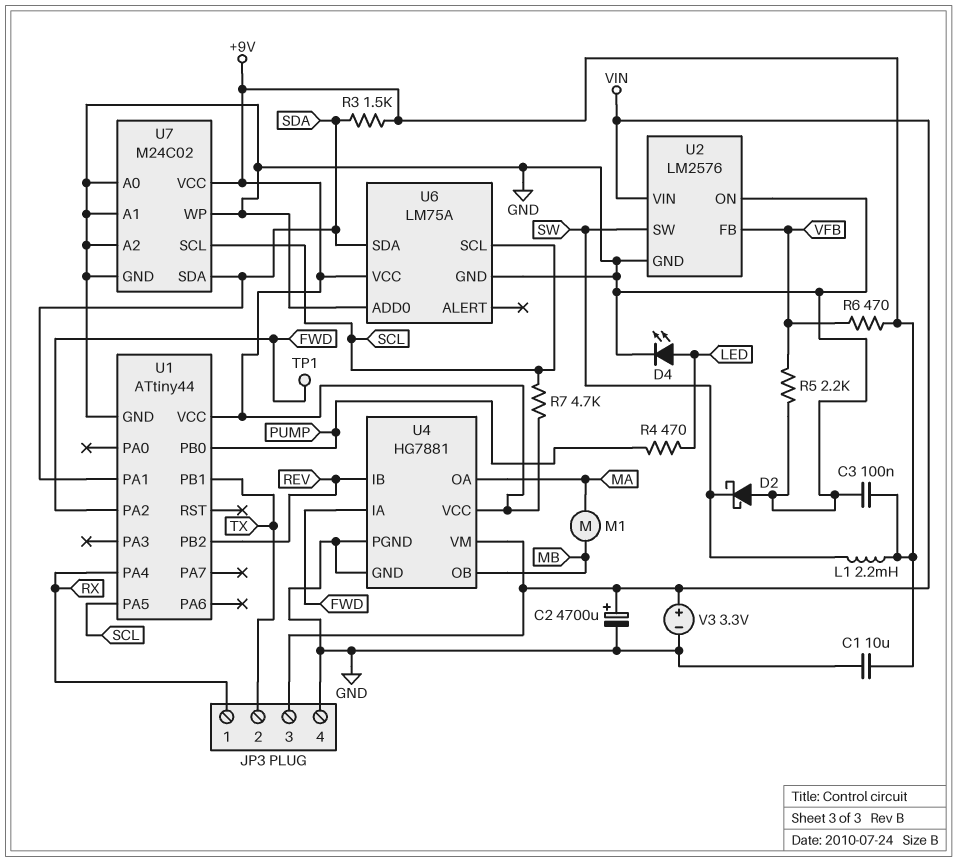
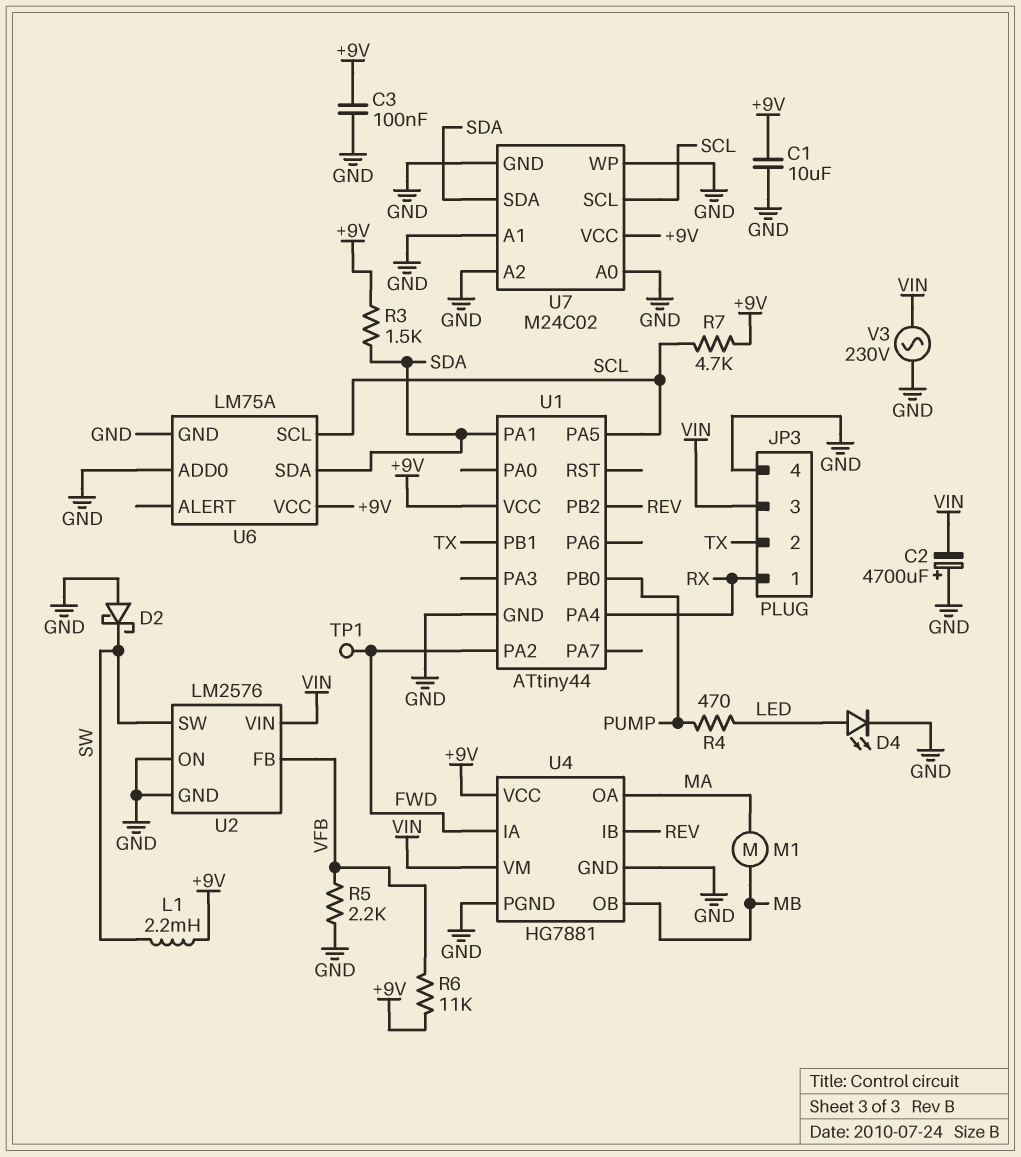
C2: 4700uF (plus VIN, minus GND) -> 4700uF (plus GND, minus VIN)
R6: 470 (+9V, VFB) -> 11k (+9V, VFB)
V3: 3.3V (plus VIN, minus GND) -> AC 230V (GND, VIN)

